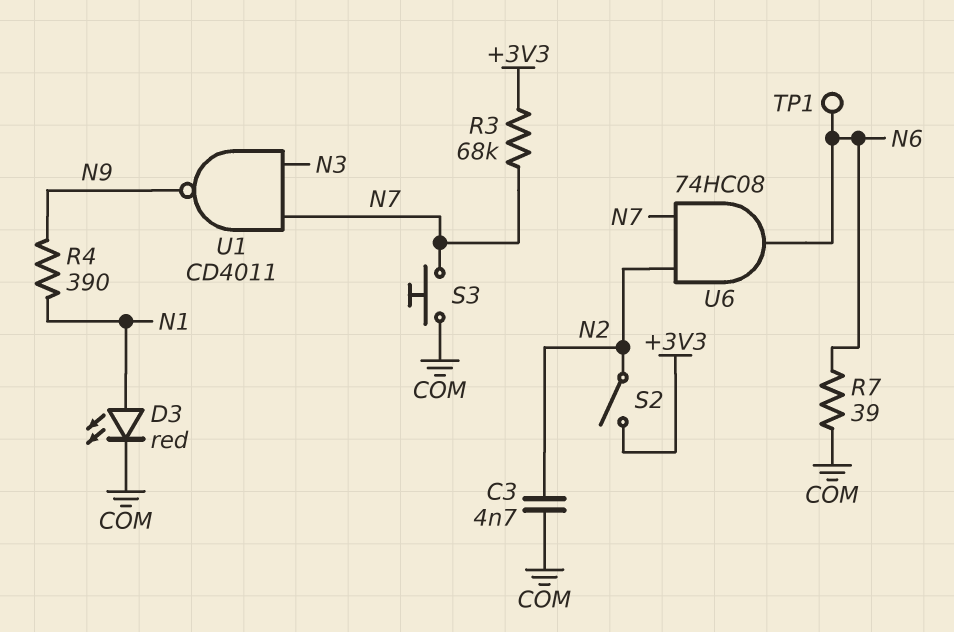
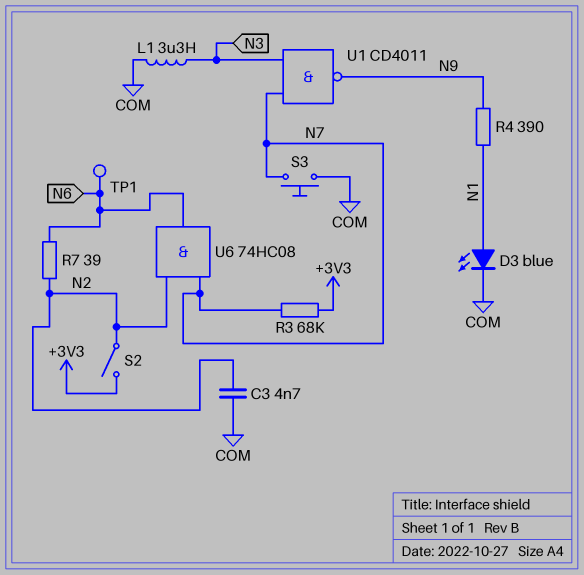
D3: LED red (A N1, K COM) -> LED blue (A N1, K COM)
L1: none -> 3.3uH (COM, N3)
R7: 39 (COM, N6) -> 39 (N2, N6)

